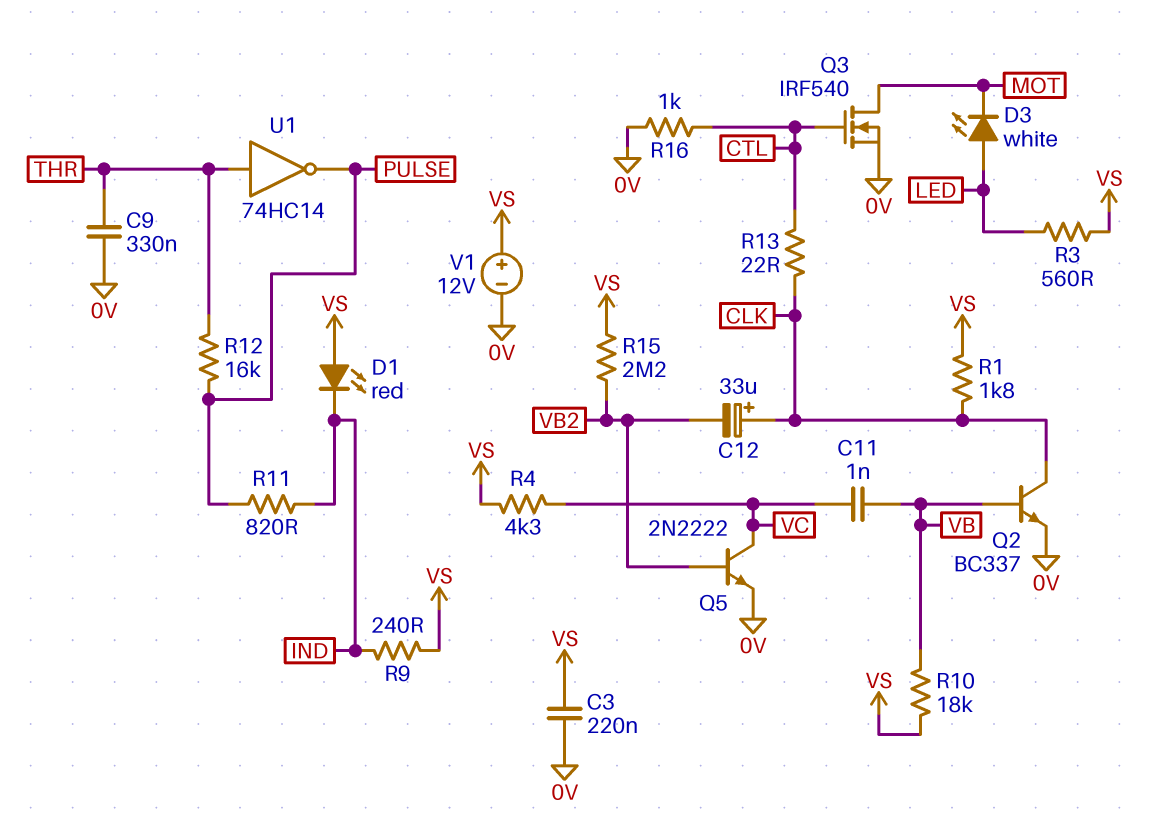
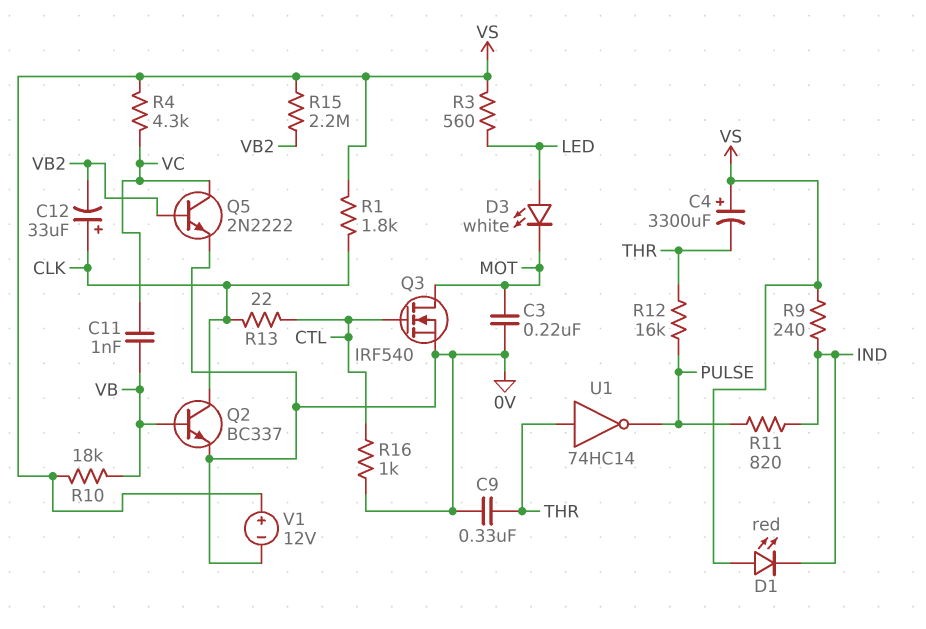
C3: 220nF (0V, VS) -> 220nF (0V, MOT)
C4: none -> 3300uF (plus VS, minus THR)

